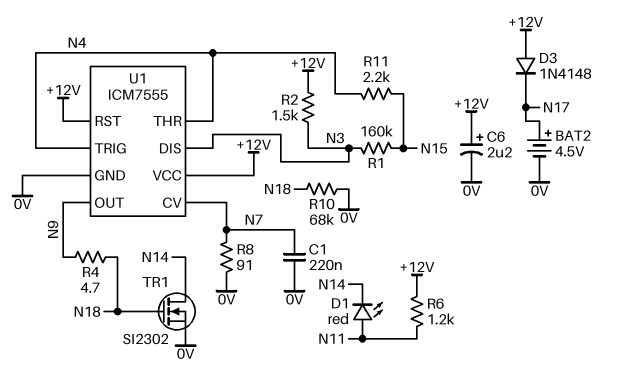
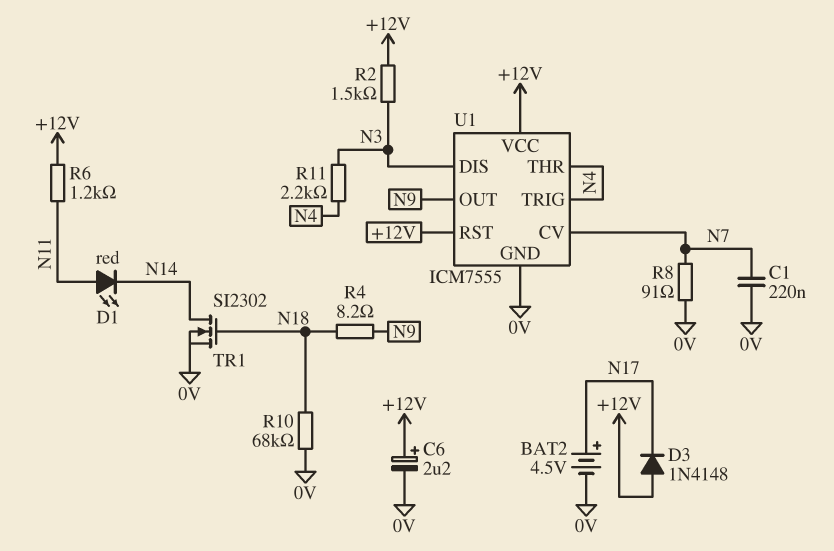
R1: 160k (N3, N15) -> none
R4: 4.7 (N9, N18) -> 8.2 (N9, N18)
R11: 2.2k (N4, N15) -> 2.2k (N3, N4)

